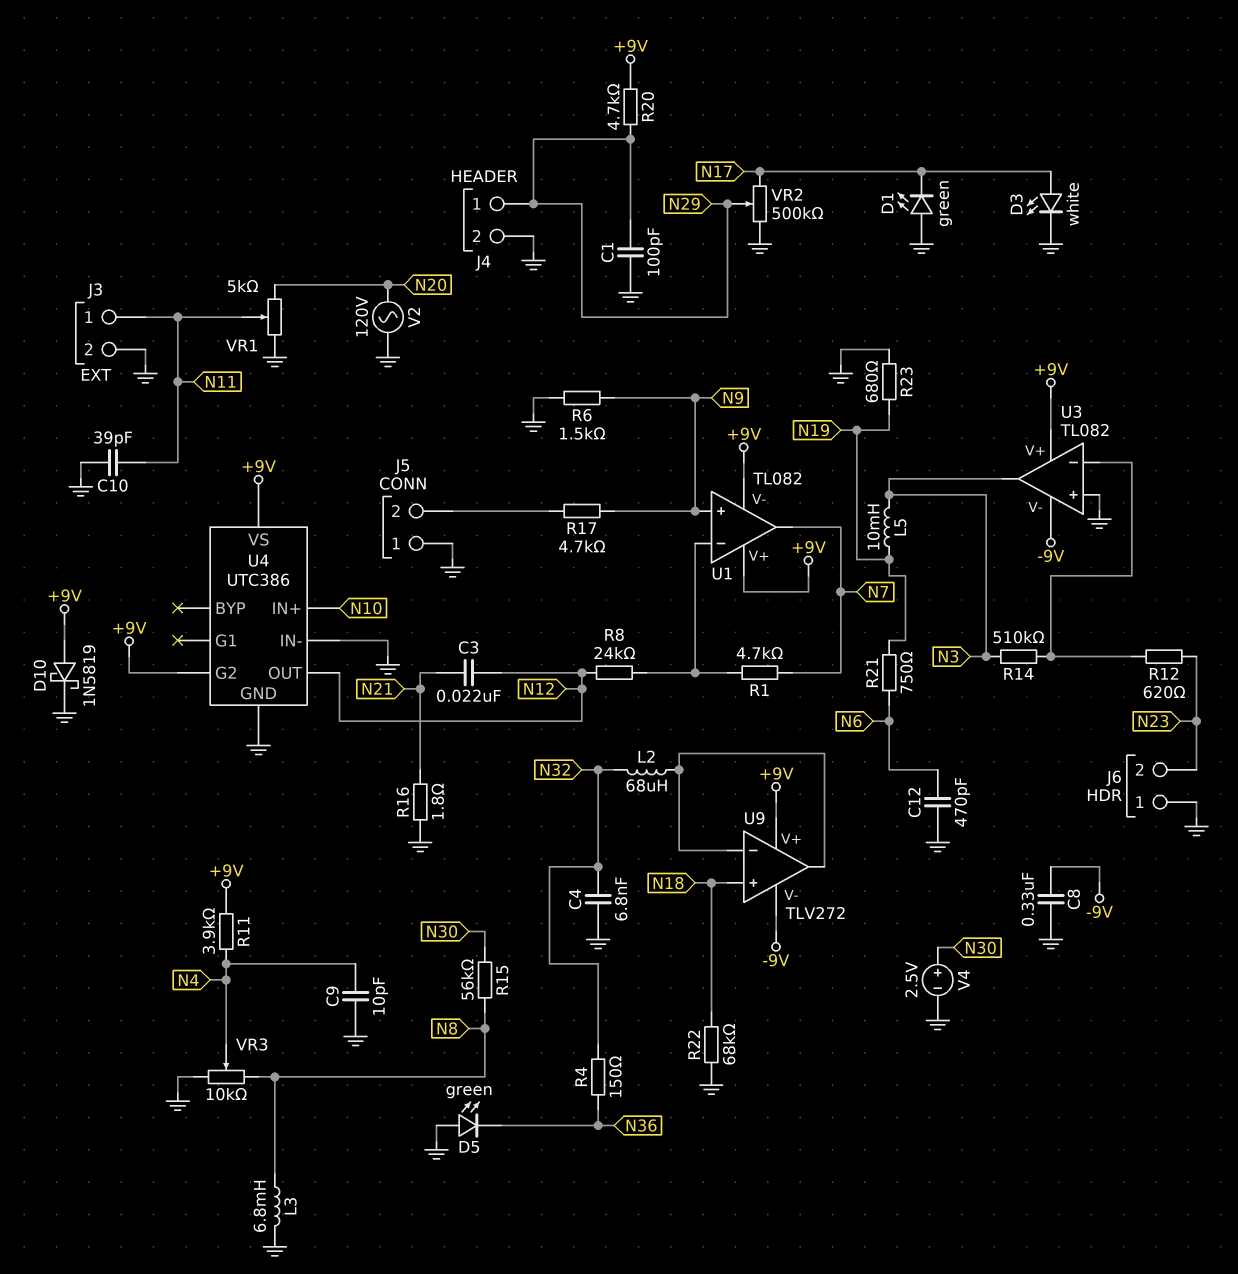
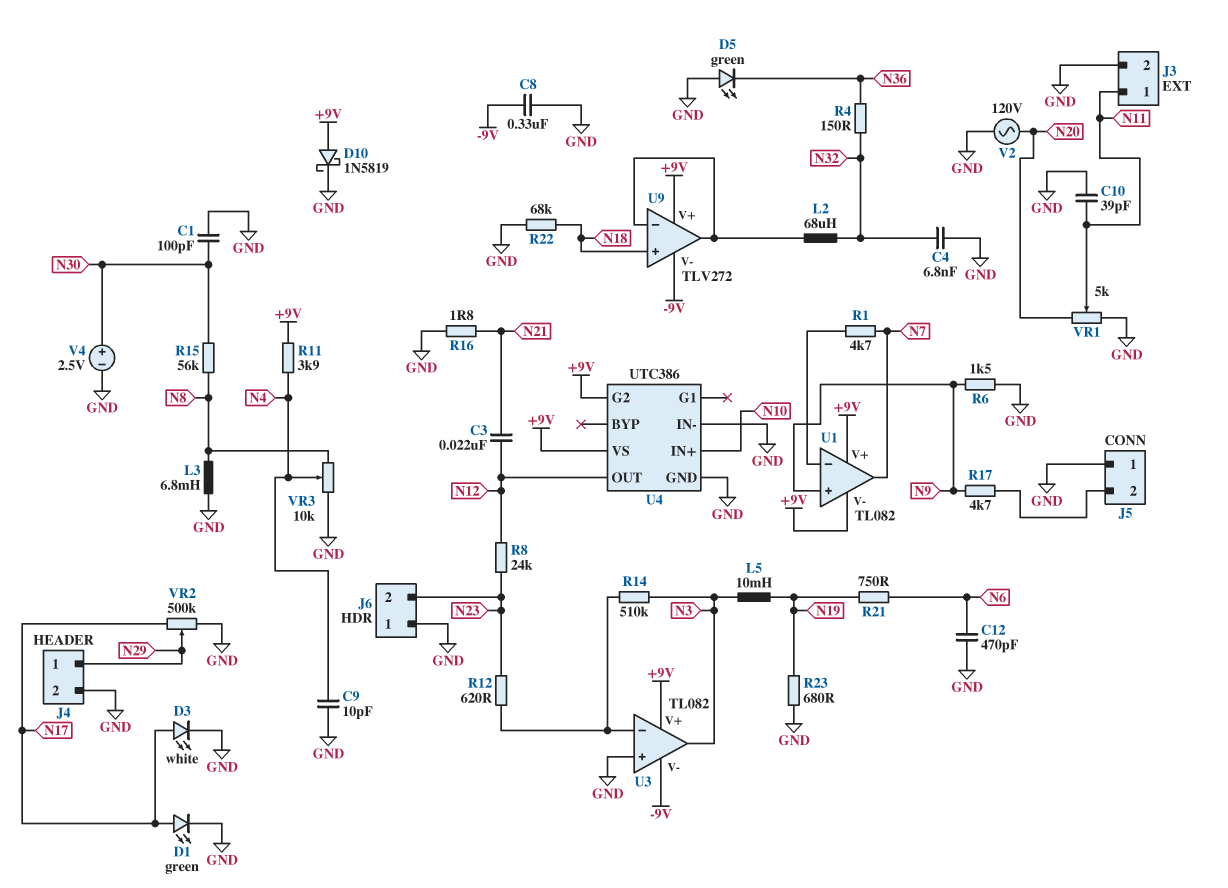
C1: 100pF (GND, N29) -> 100pF (GND, N30)
D1: LED green (A GND, K N17) -> LED green (A N17, K GND)
R8: 24k (N12, U1/in-) -> 24k (N12, N23)
R20: 4.7k (+9V, N29) -> none

